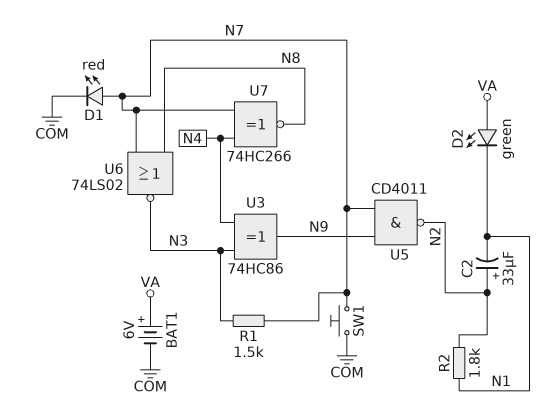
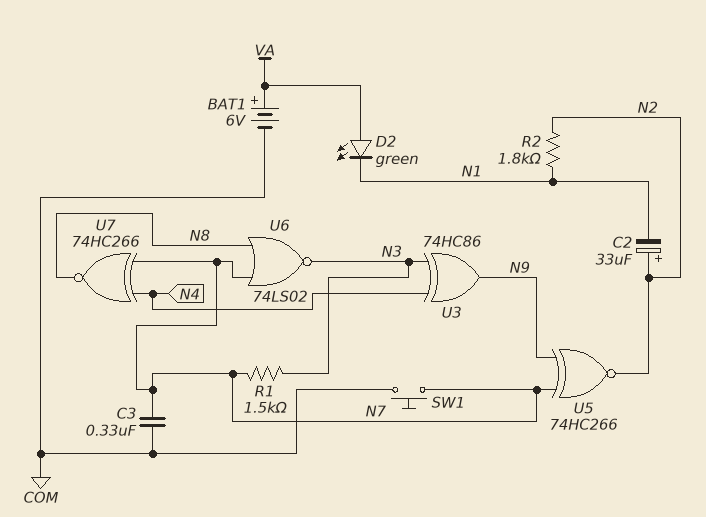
C3: none -> 330nF (COM, N7)
D1: LED red (A N7, K COM) -> none
U5: NAND CD4011 (in N7, in N9, out N2) -> XNOR 74HC266 (in N7, in N9, out N2)

